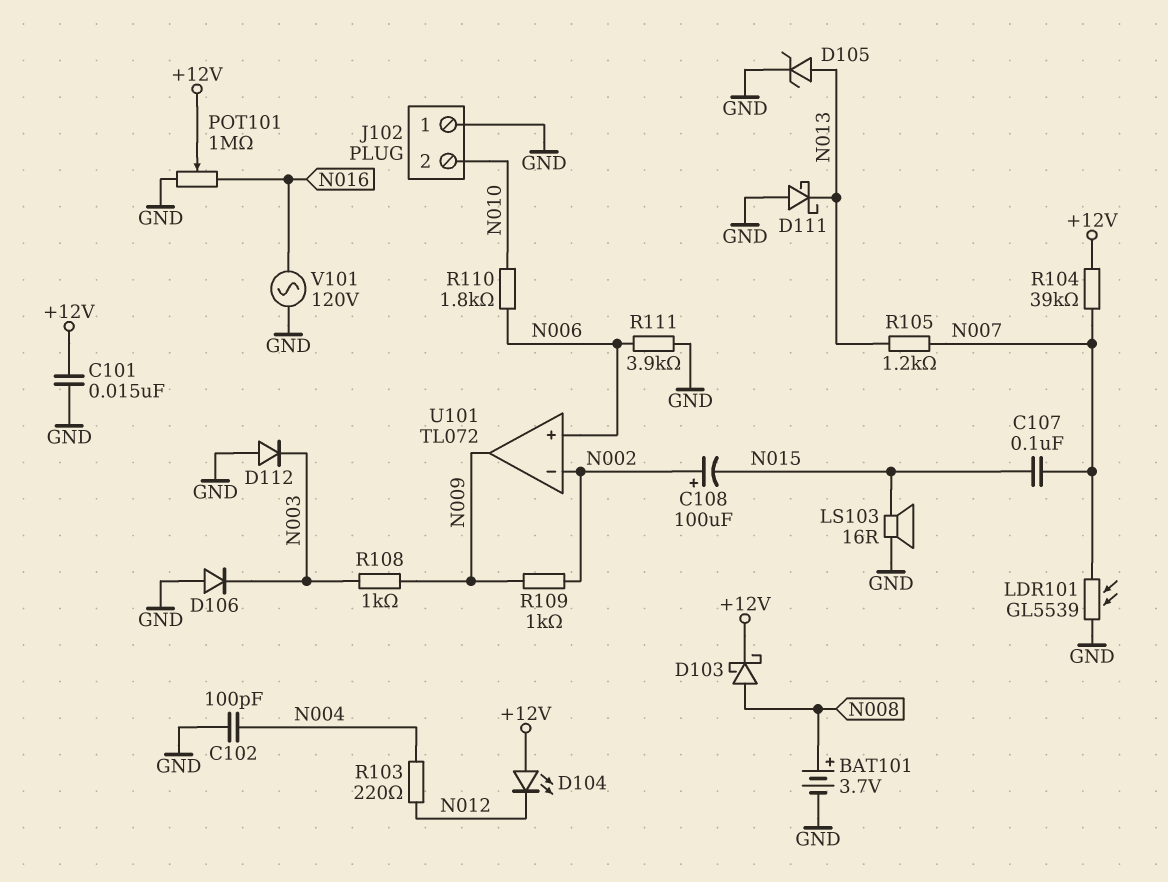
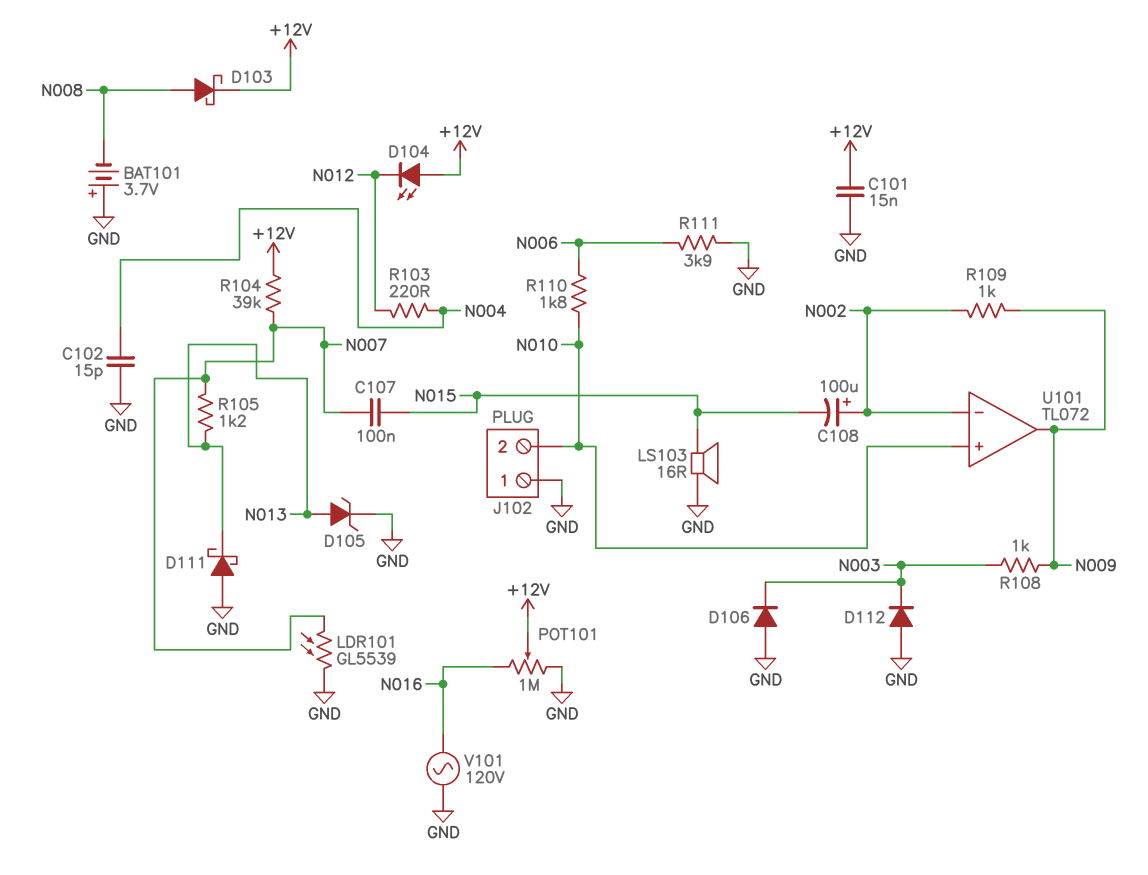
BAT101: 3.7V (plus N008, minus GND) -> 3.7V (plus GND, minus N008)
C102: 100pF (GND, N004) -> 15pF (GND, N004)
U101 pin in+: N006 -> N010

